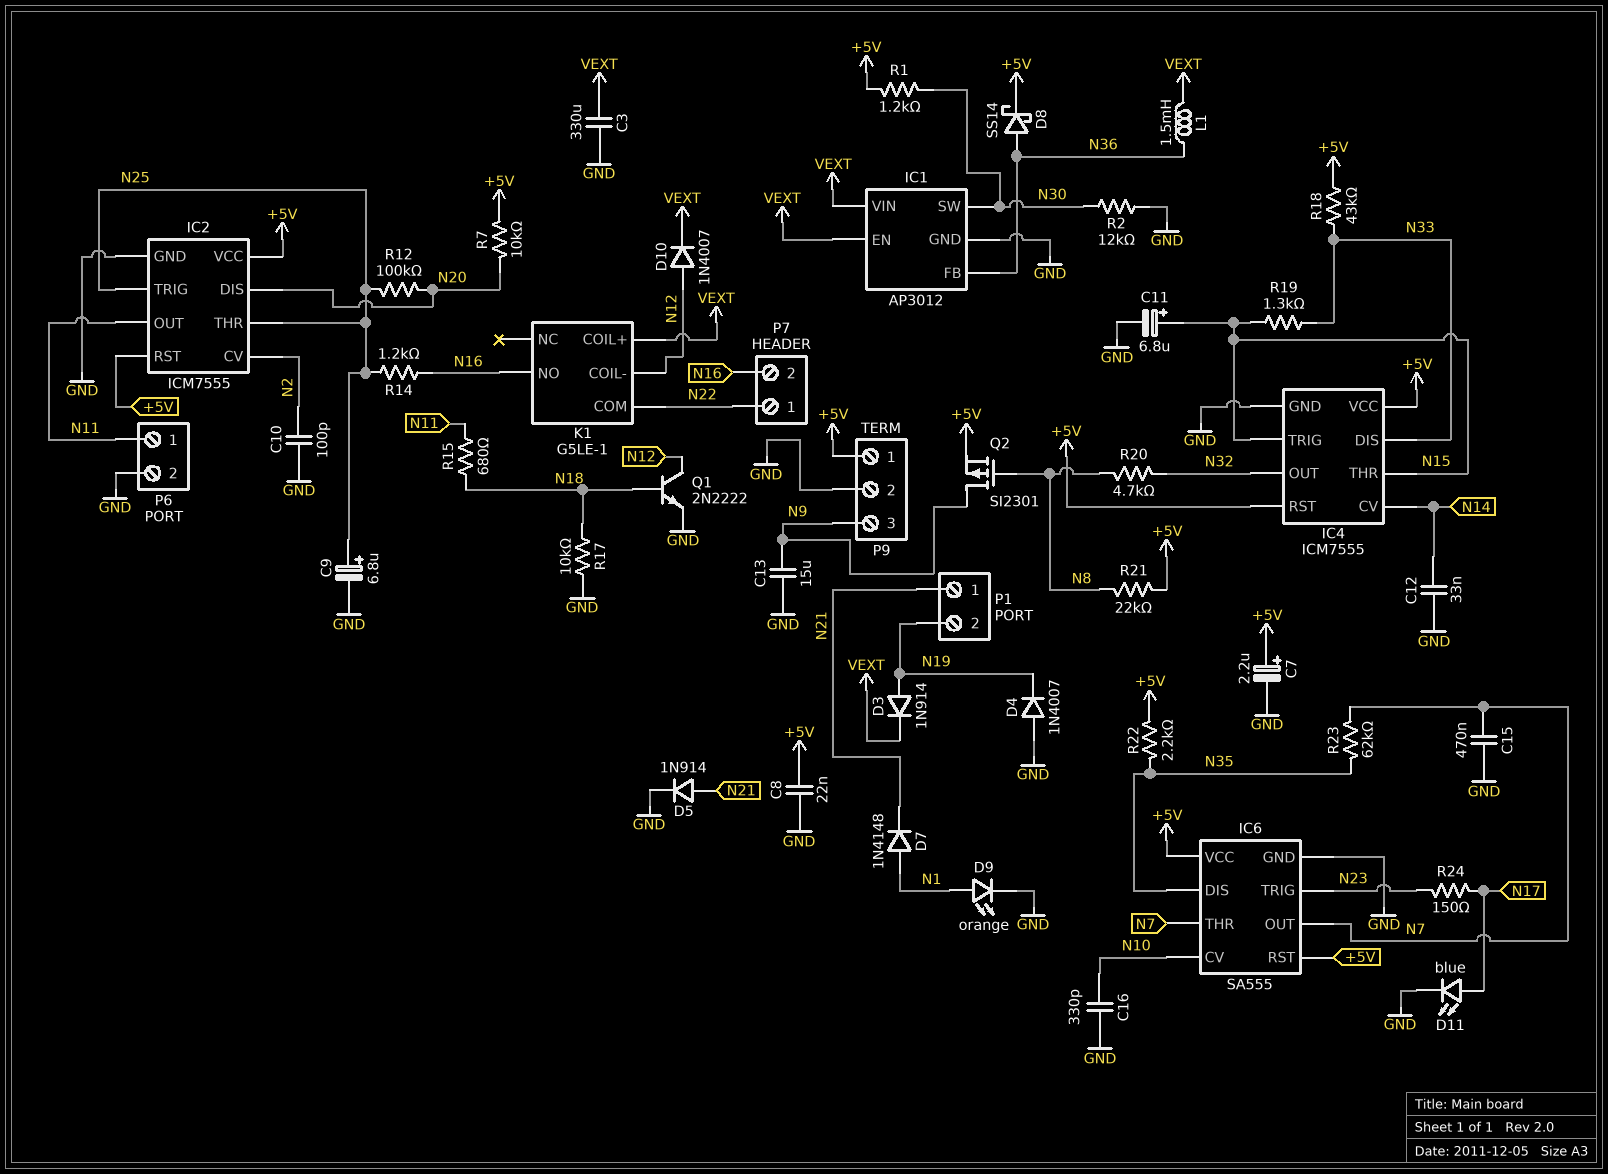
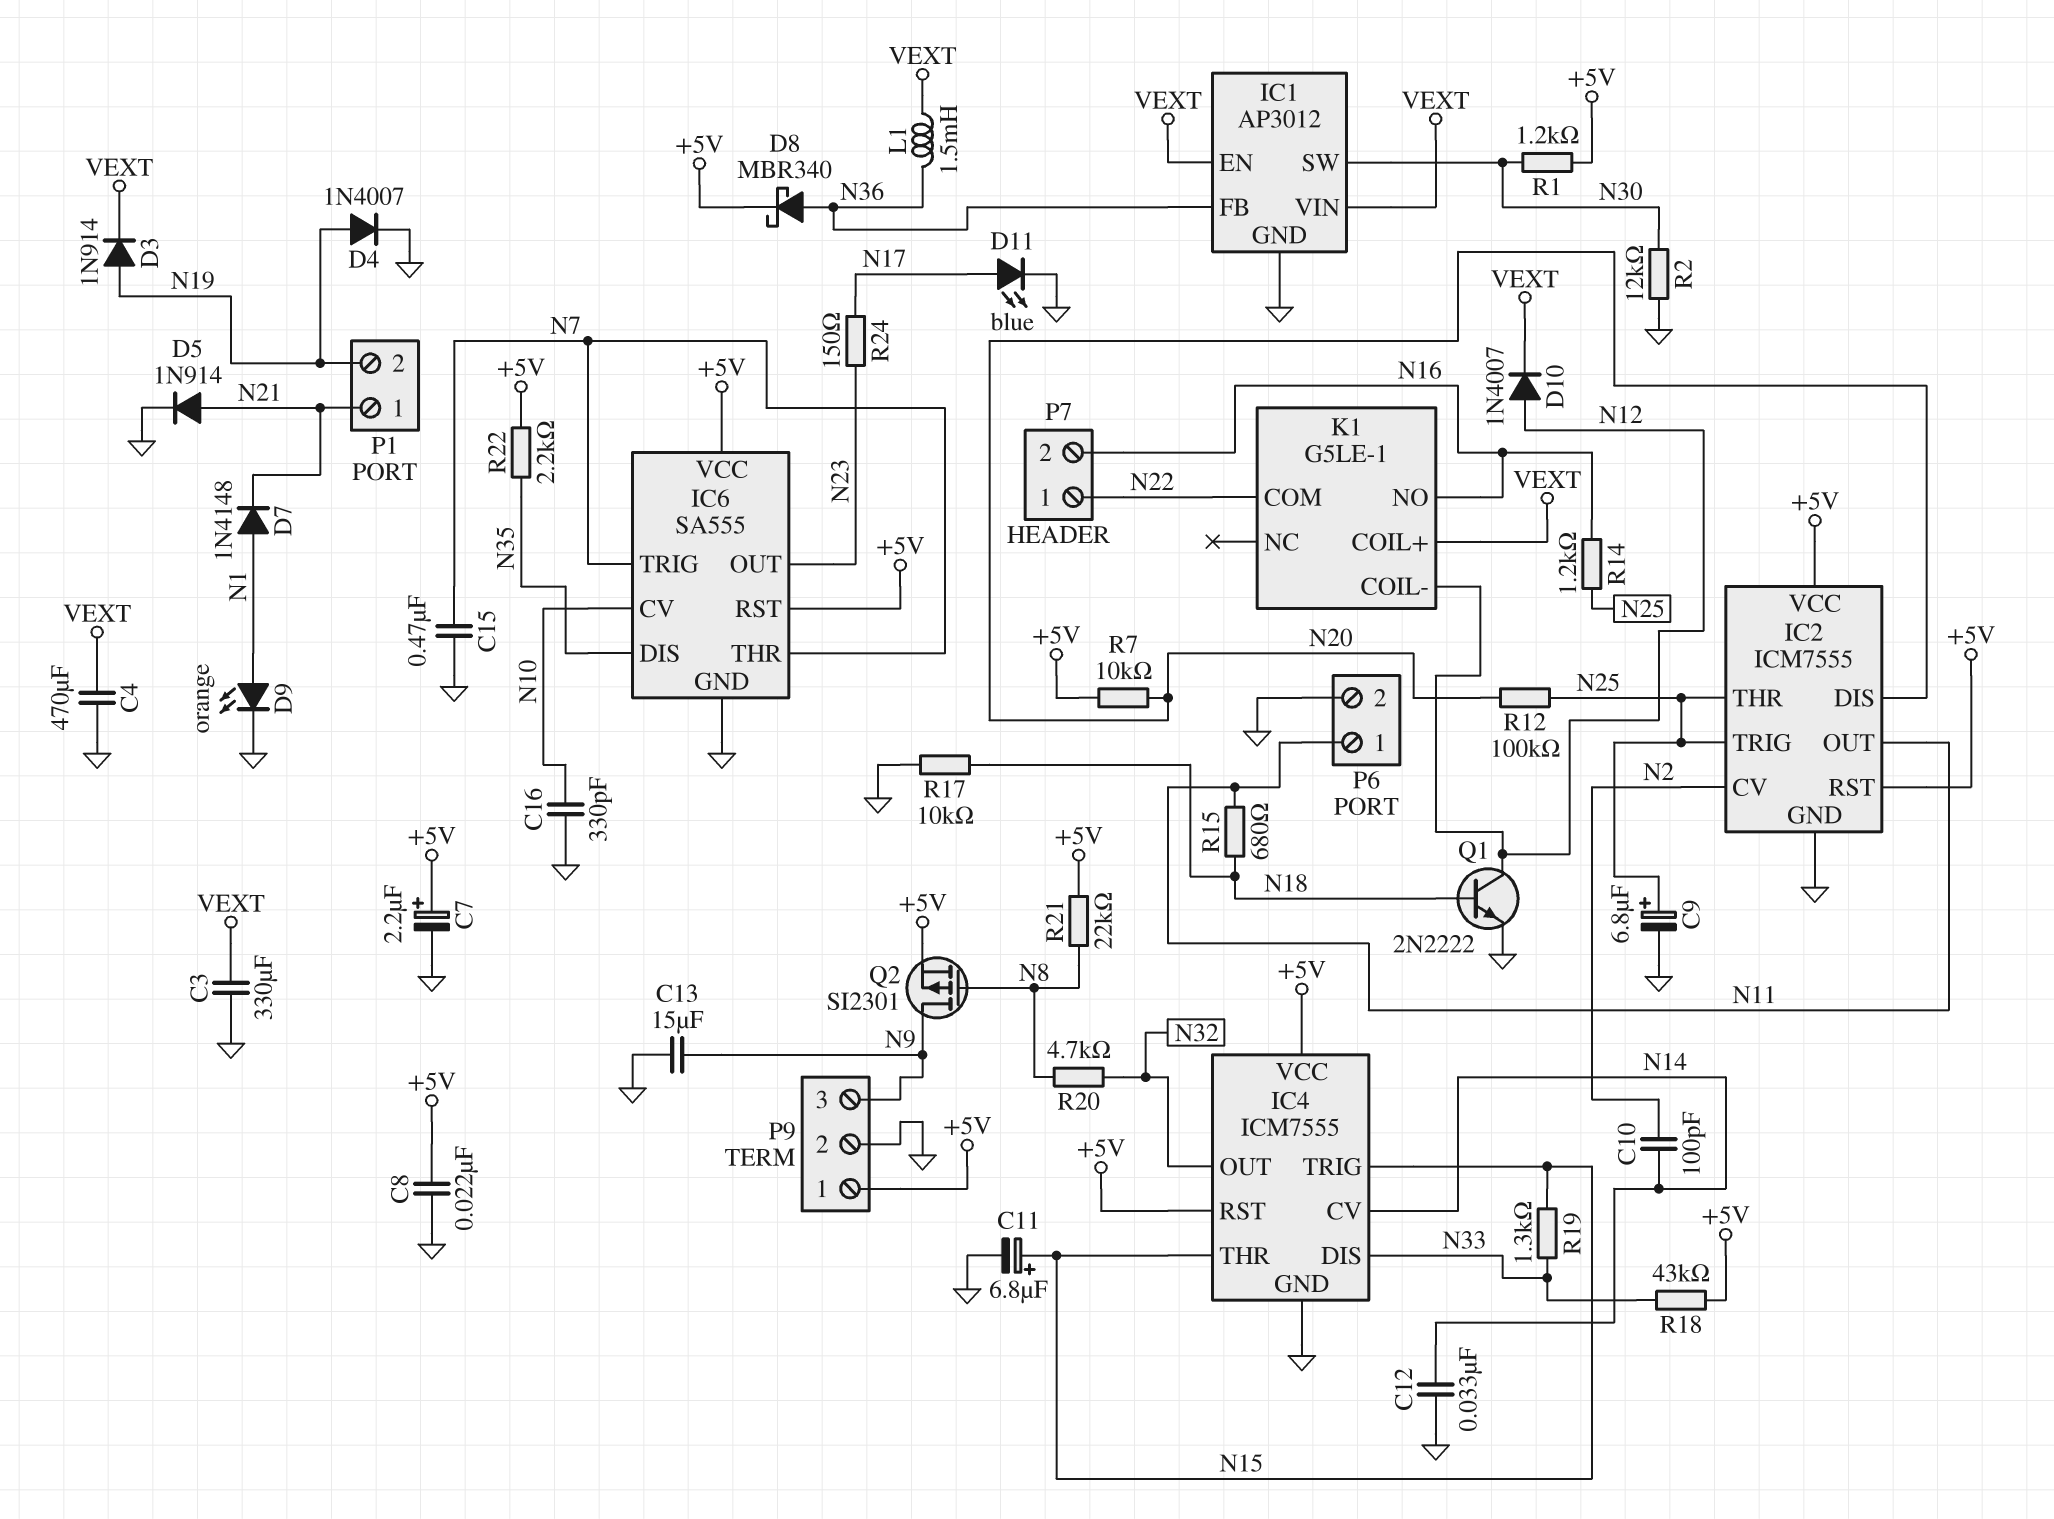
C4: none -> 470uF (GND, VEXT)
C10: 100pF (GND, N2) -> 100pF (N2, N14)
D4: diode 1N4007 (A GND, K N19) -> diode 1N4007 (A N19, K GND)
D8: schottky SS14 (A N36, K +5V) -> schottky MBR340 (A N36, K +5V)
IC6 pin OUT: N7 -> N23
IC6 pin TRIG: N23 -> N7
R23: 62k (N7, N35) -> none

